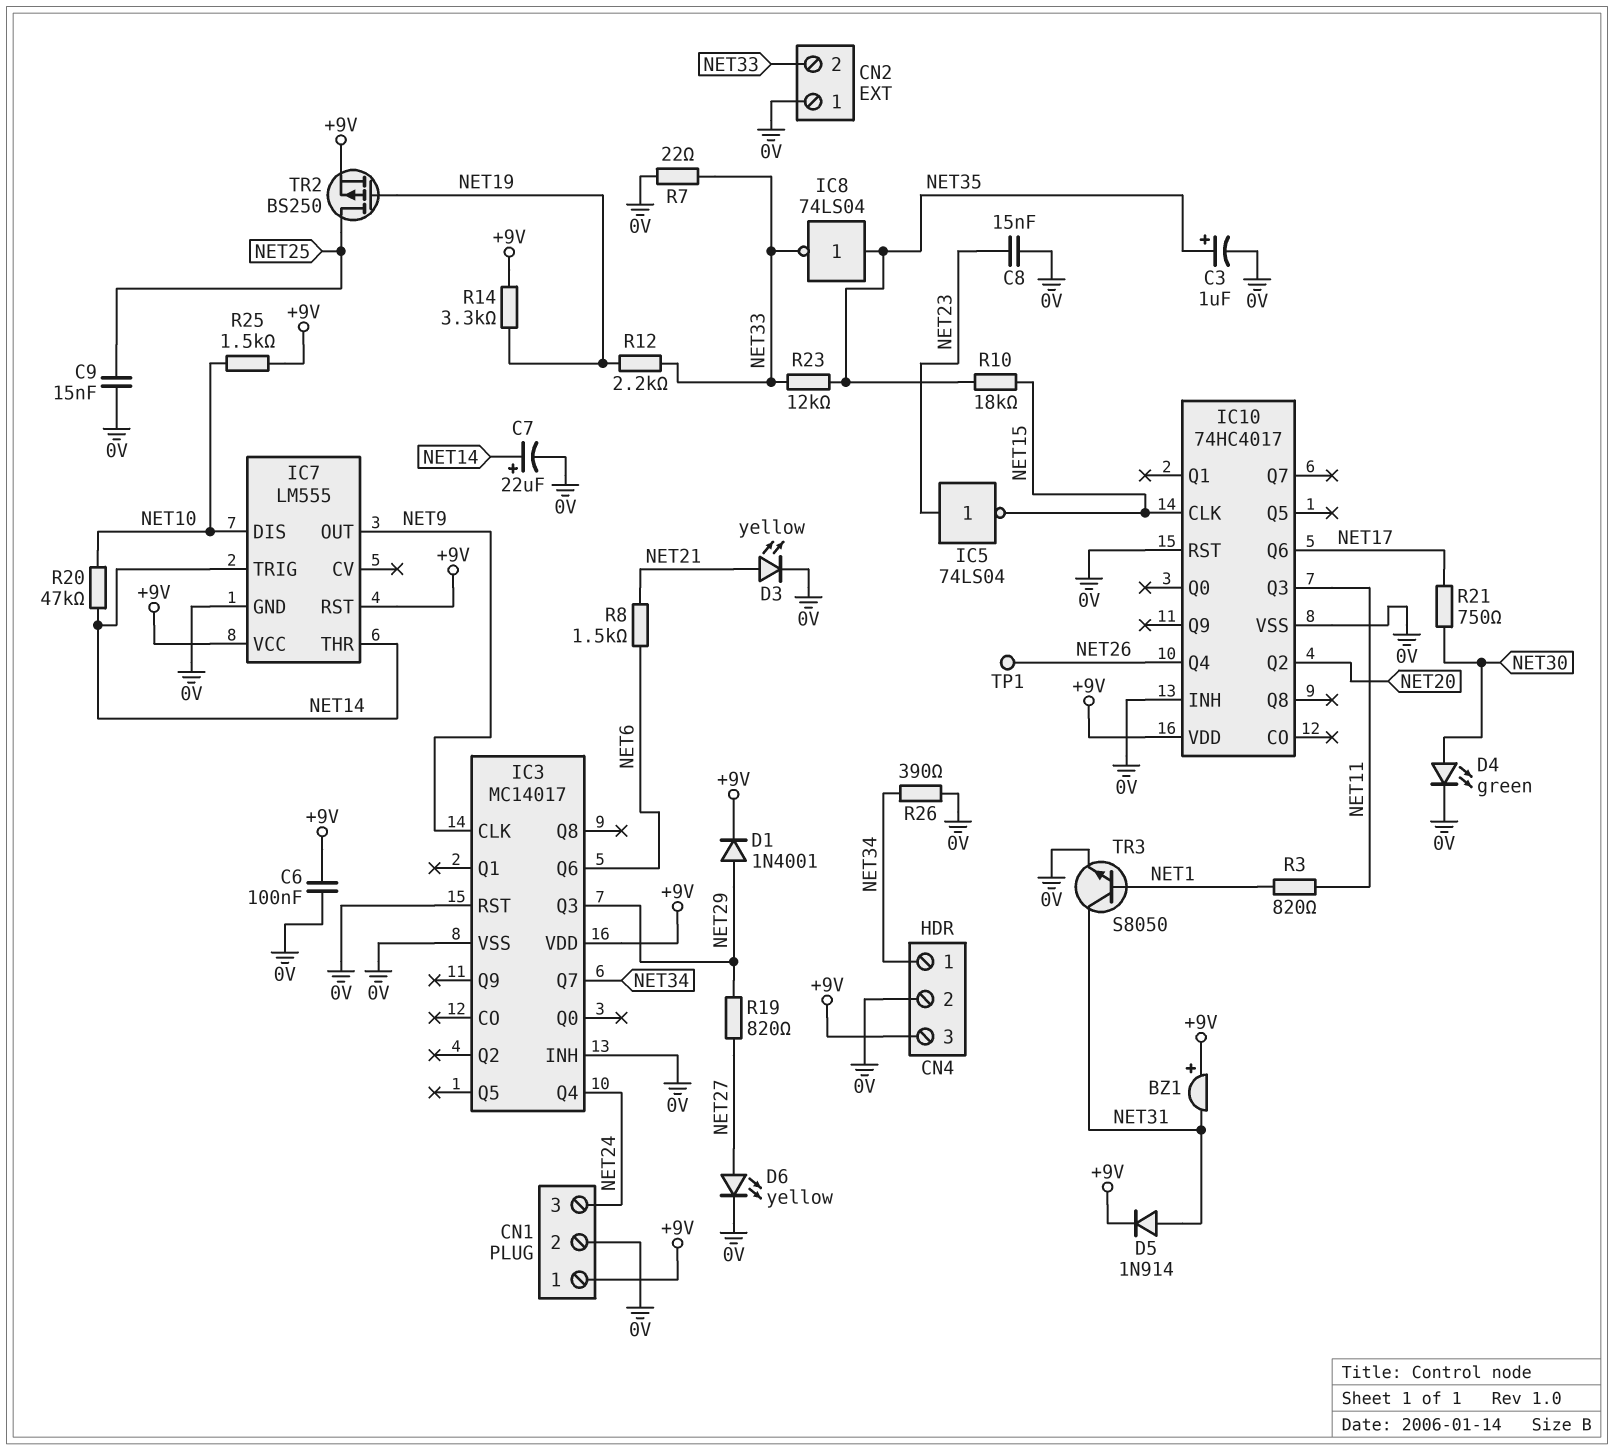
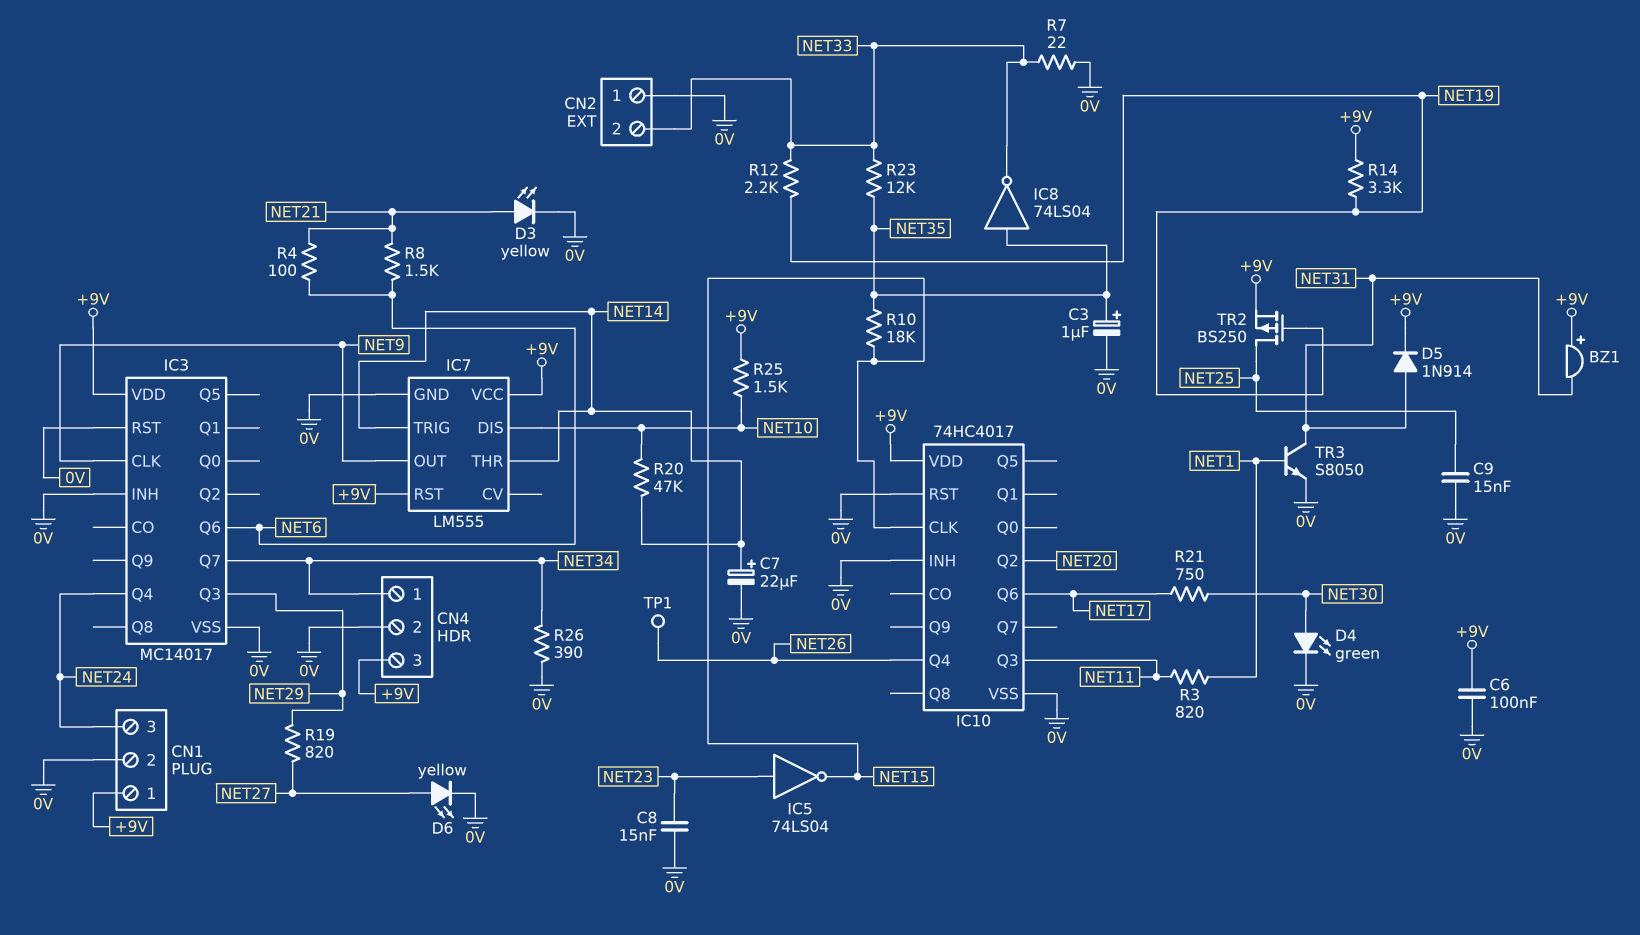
D1: diode 1N4001 (A NET29, K +9V) -> none
R4: none -> 100 (NET6, NET21)

